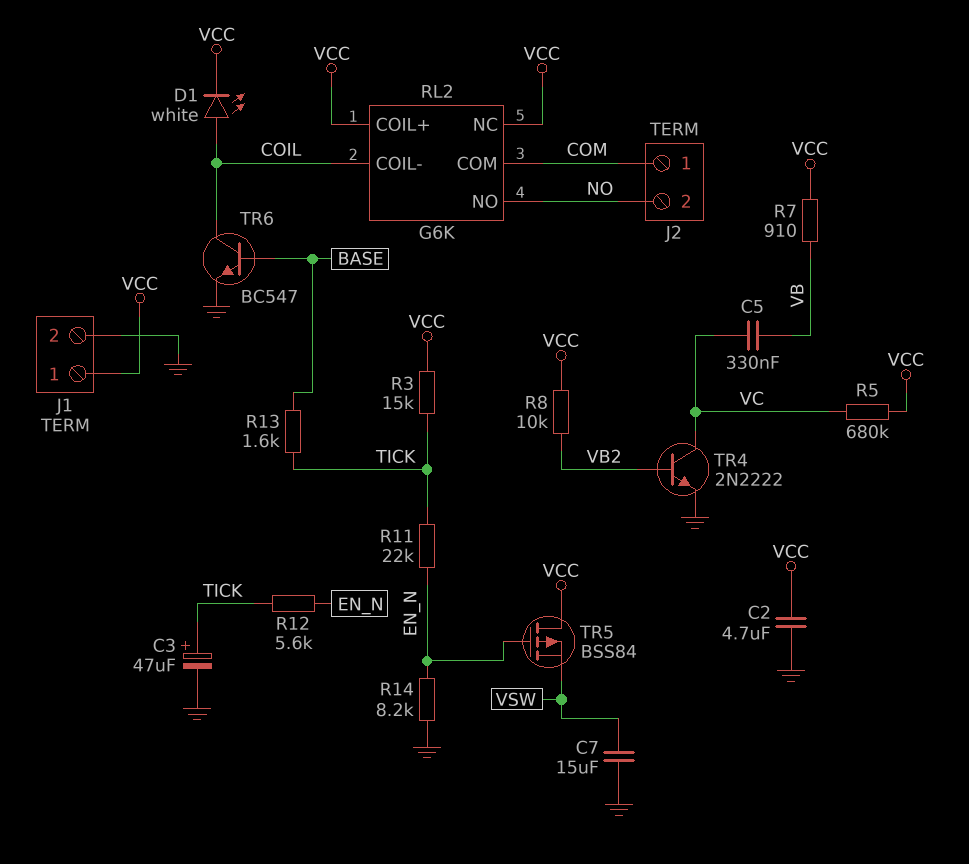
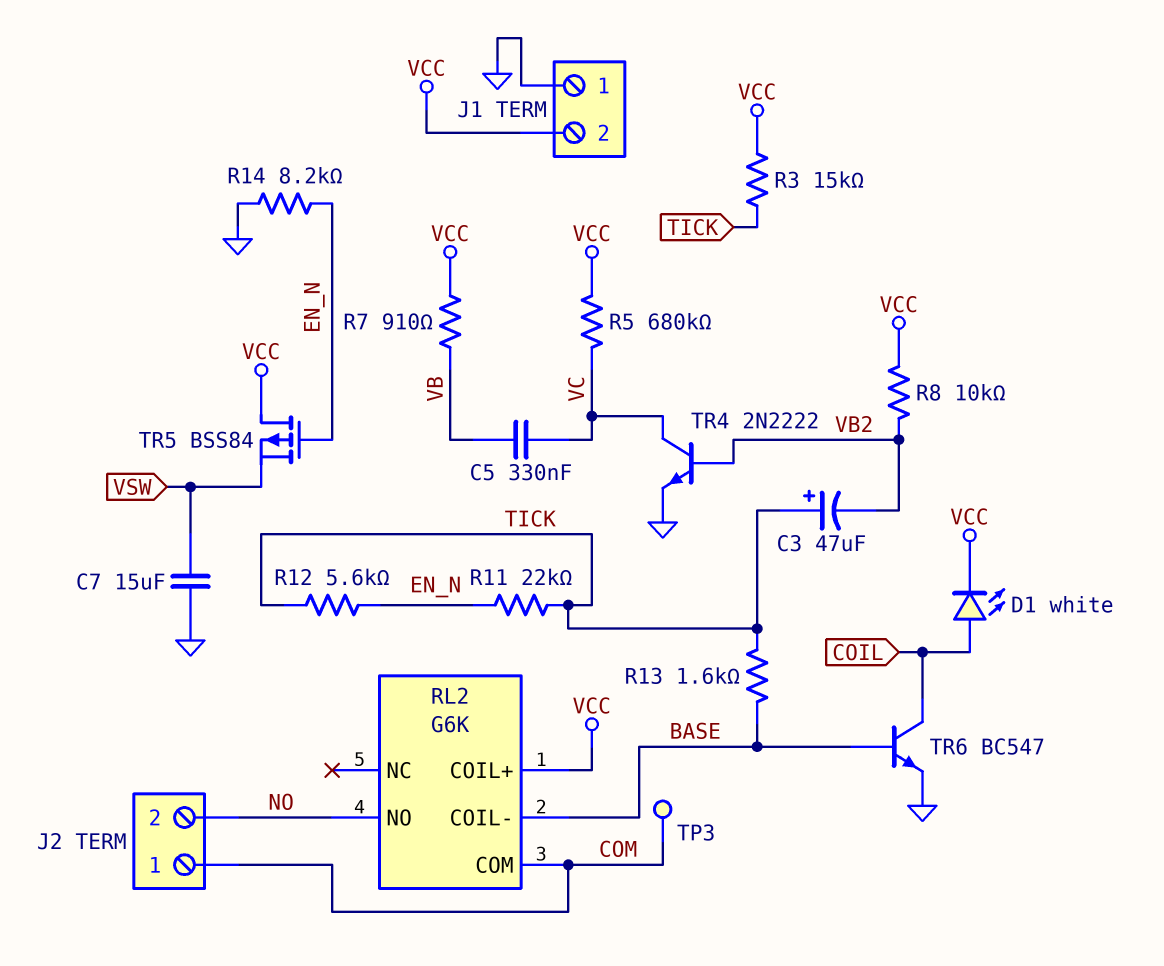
C2: 4.7uF (GND, VCC) -> none
C3: 47uF (plus TICK, minus GND) -> 47uF (plus TICK, minus VB2)
J1 pin 1: VCC -> GND
J1 pin 2: GND -> VCC
RL2 pin COIL-: COIL -> BASE
RL2 pin NC: VCC -> none
TP3: none -> test point (COM)

